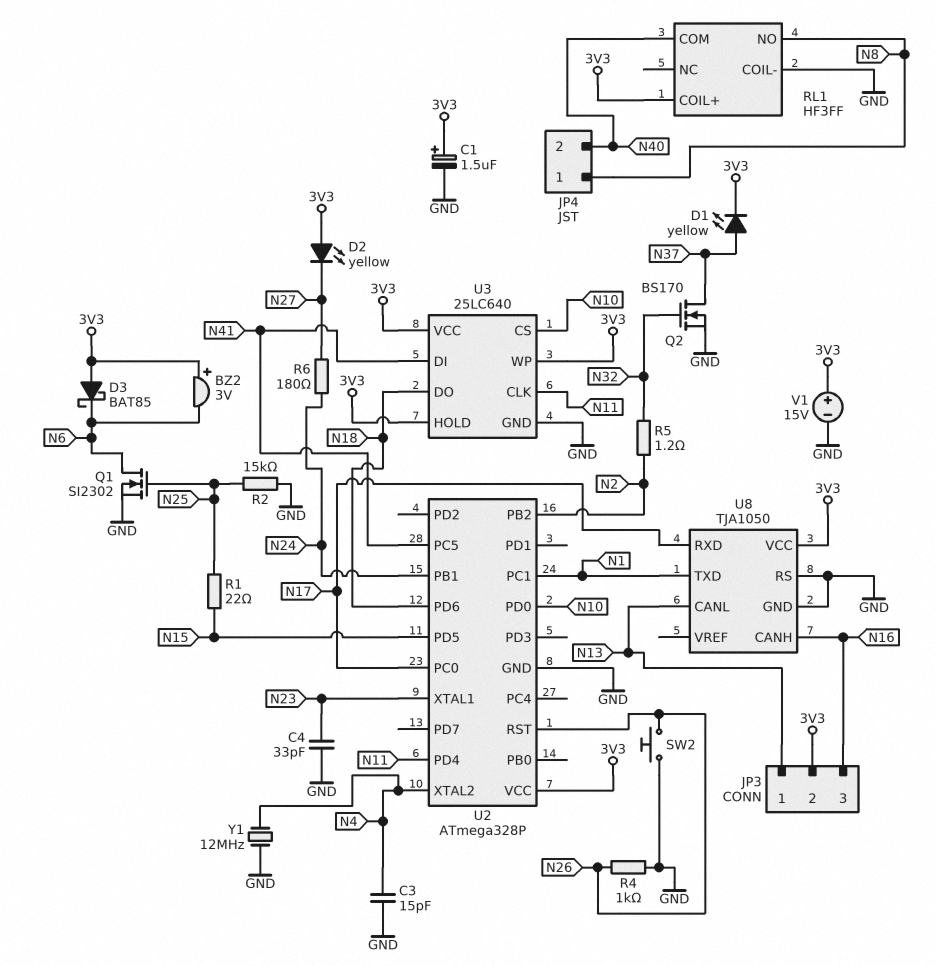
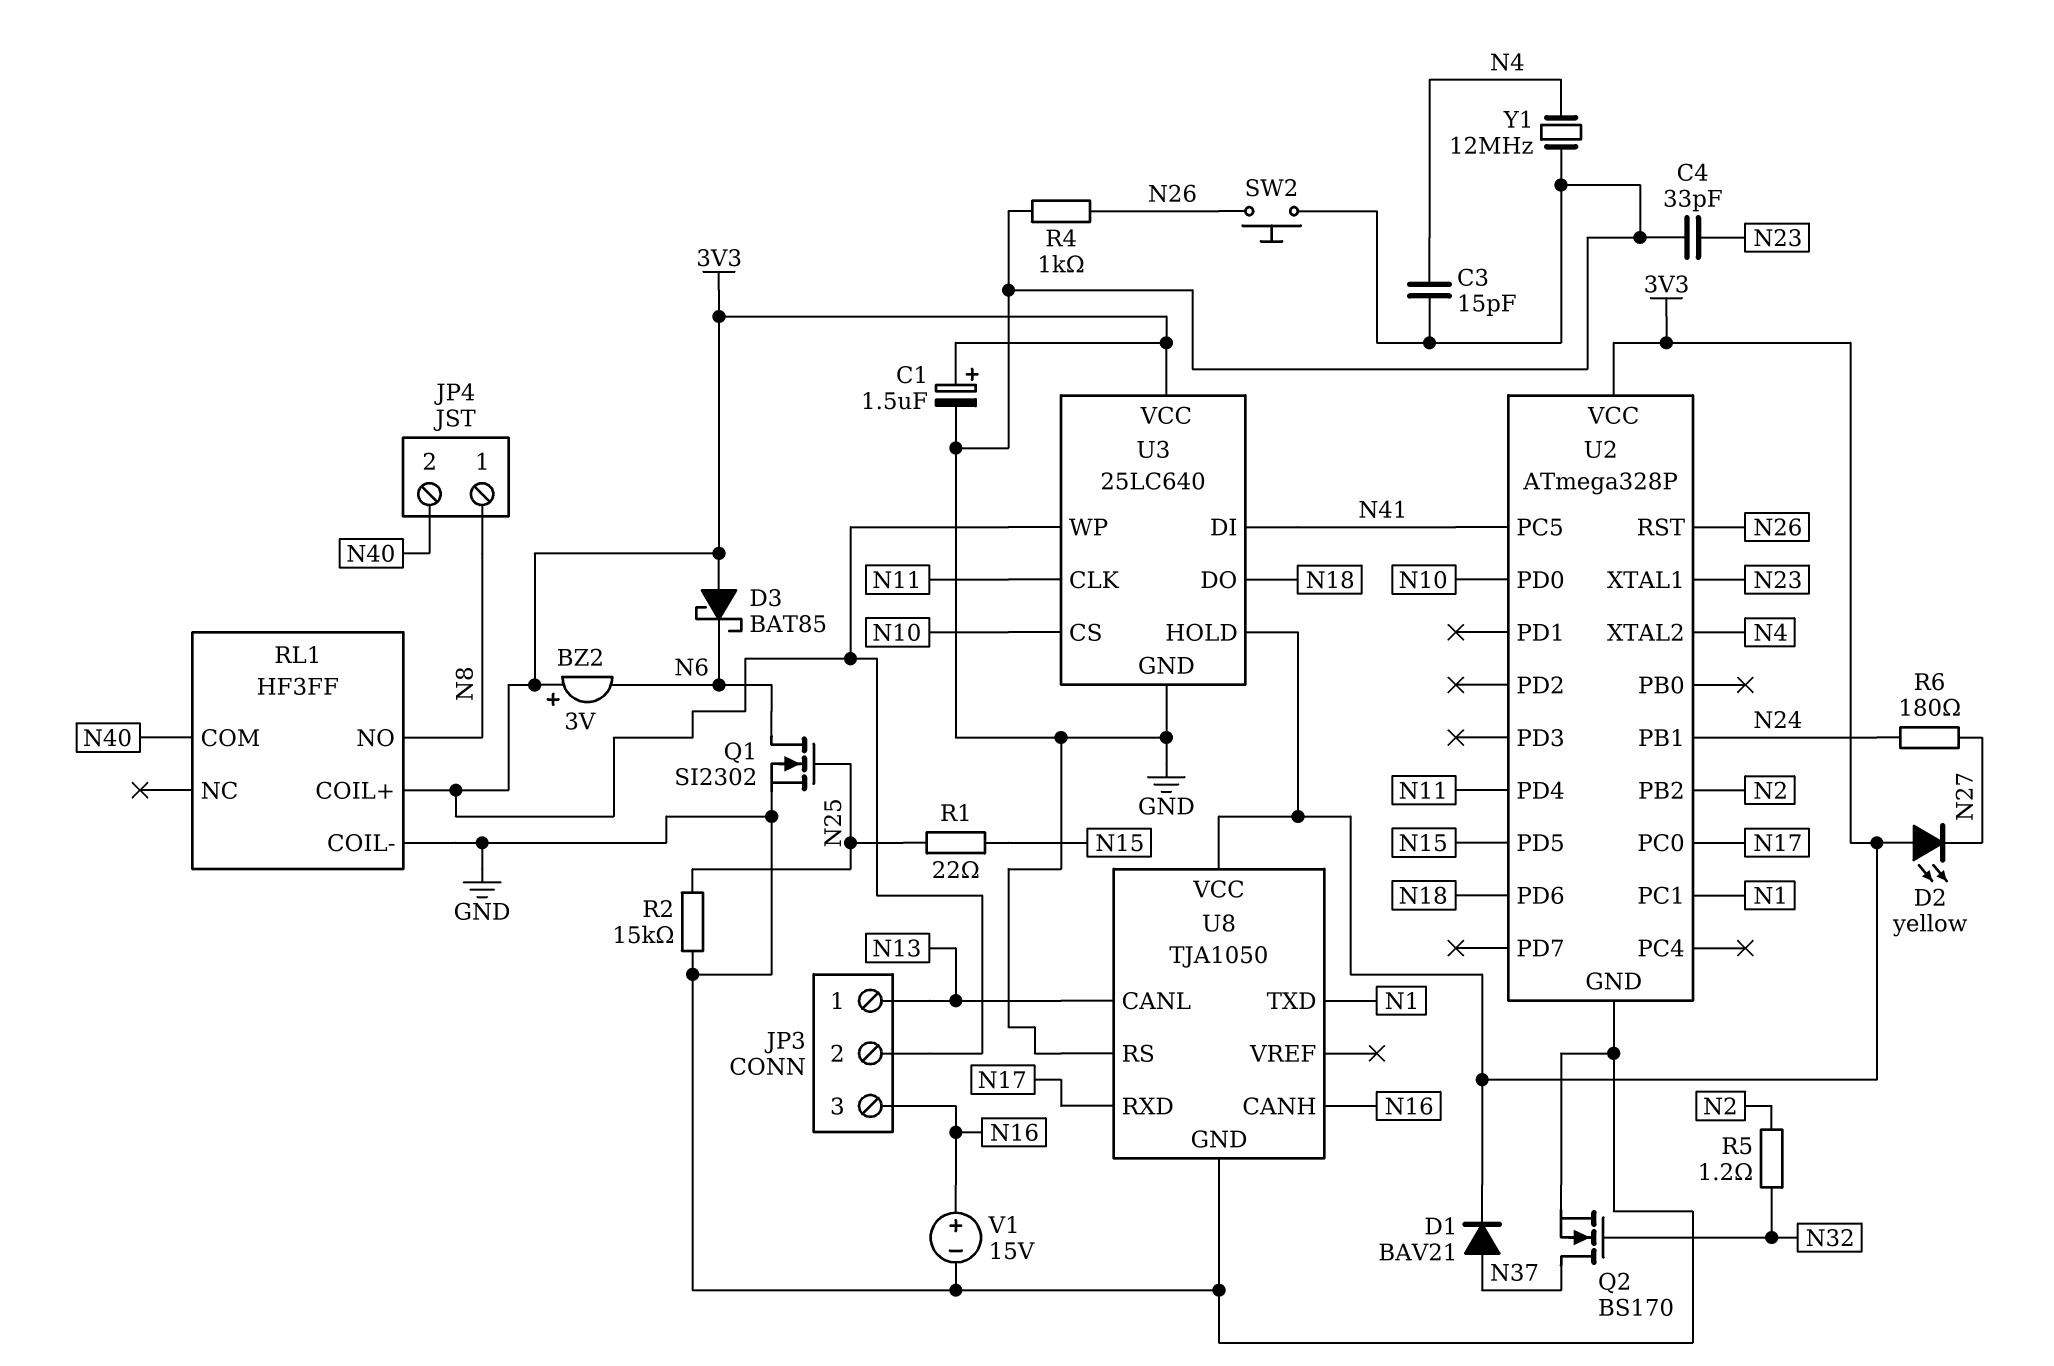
D1: LED yellow (A N37, K 3V3) -> diode BAV21 (A N37, K 3V3)
V1: 15V (plus 3V3, minus GND) -> 15V (plus N16, minus GND)

